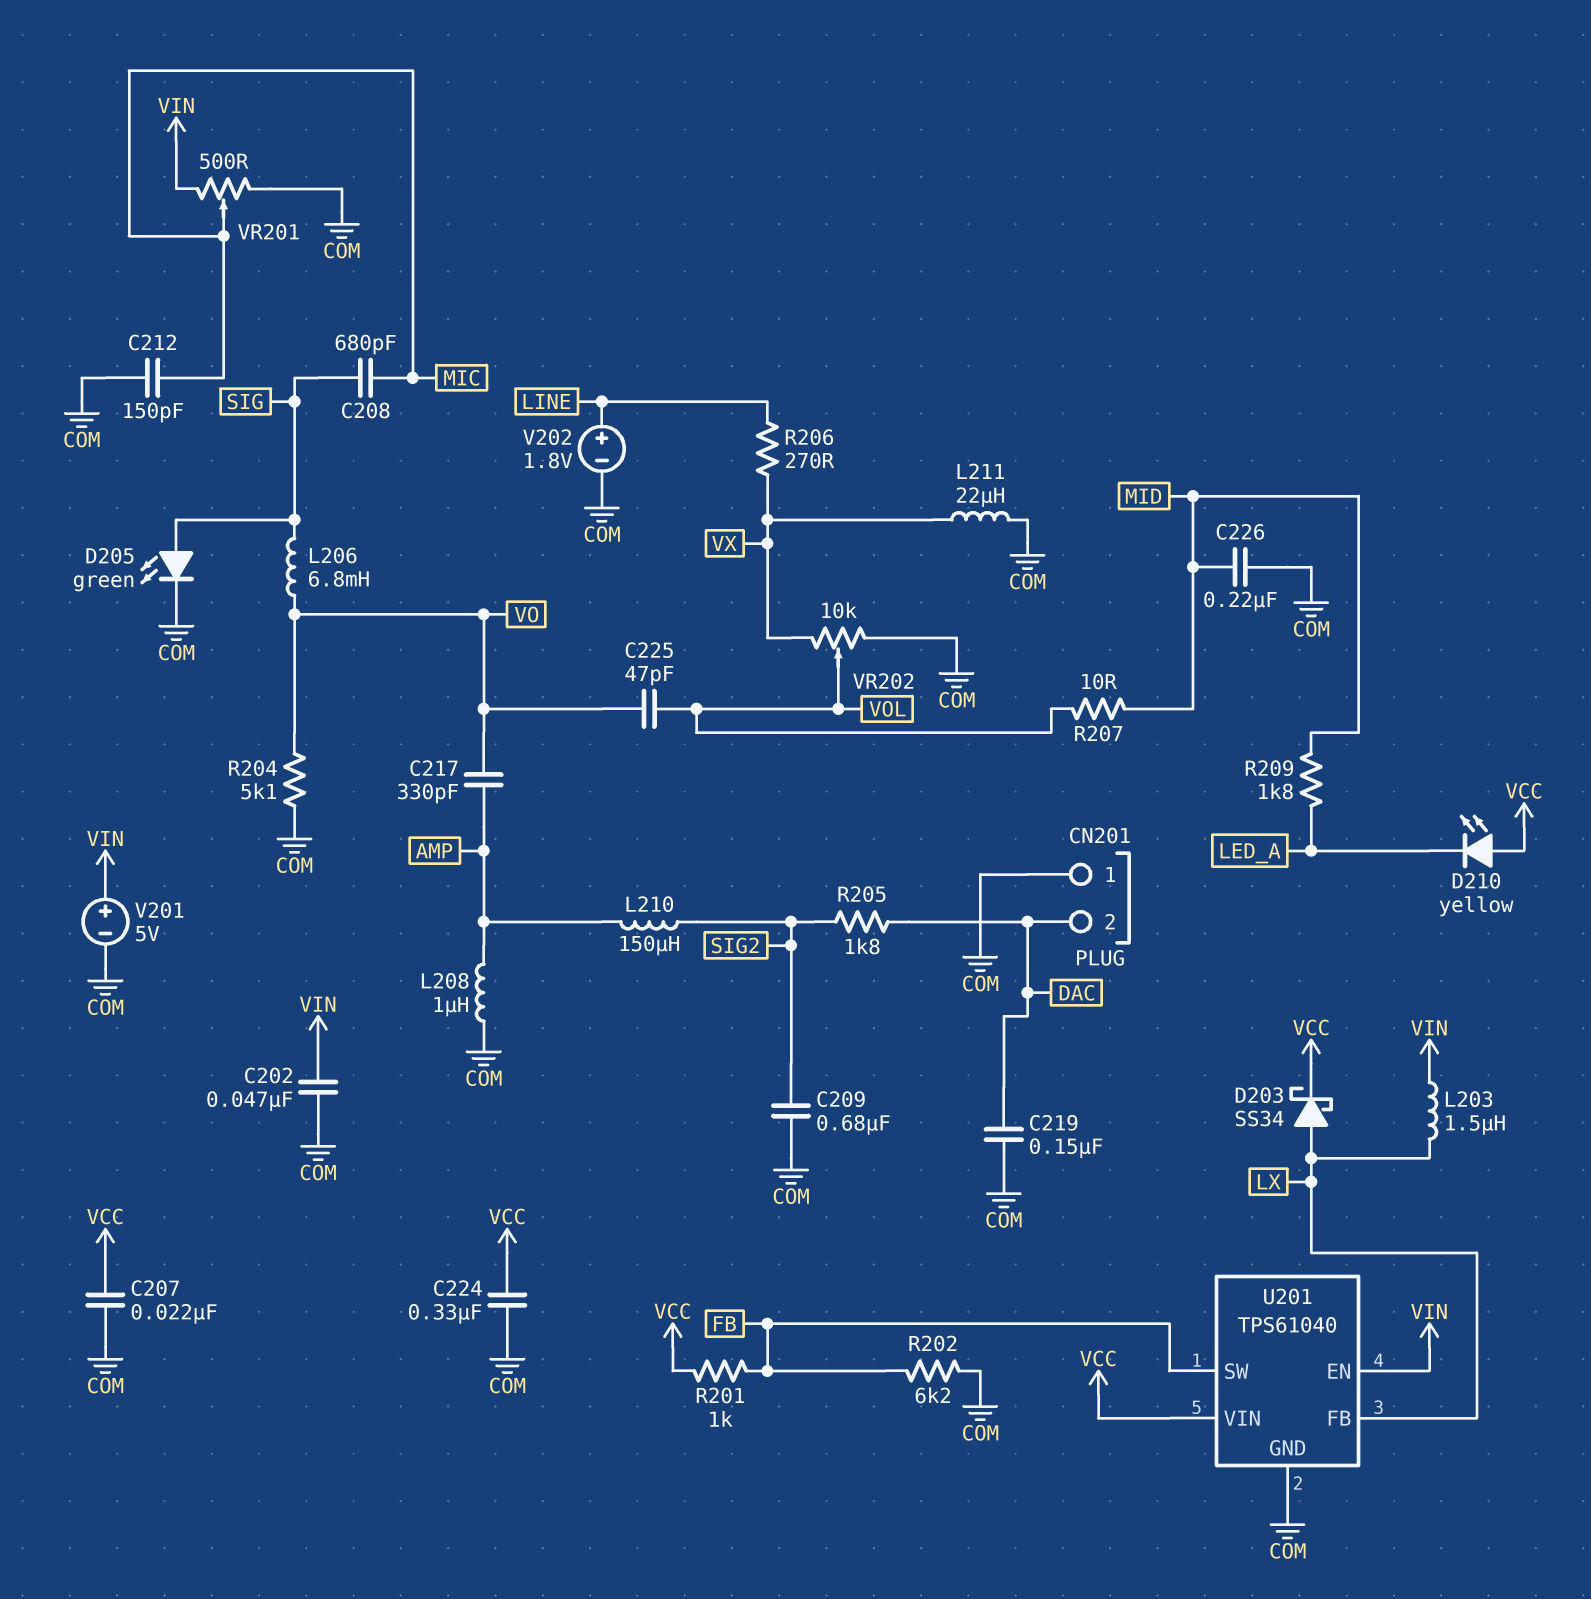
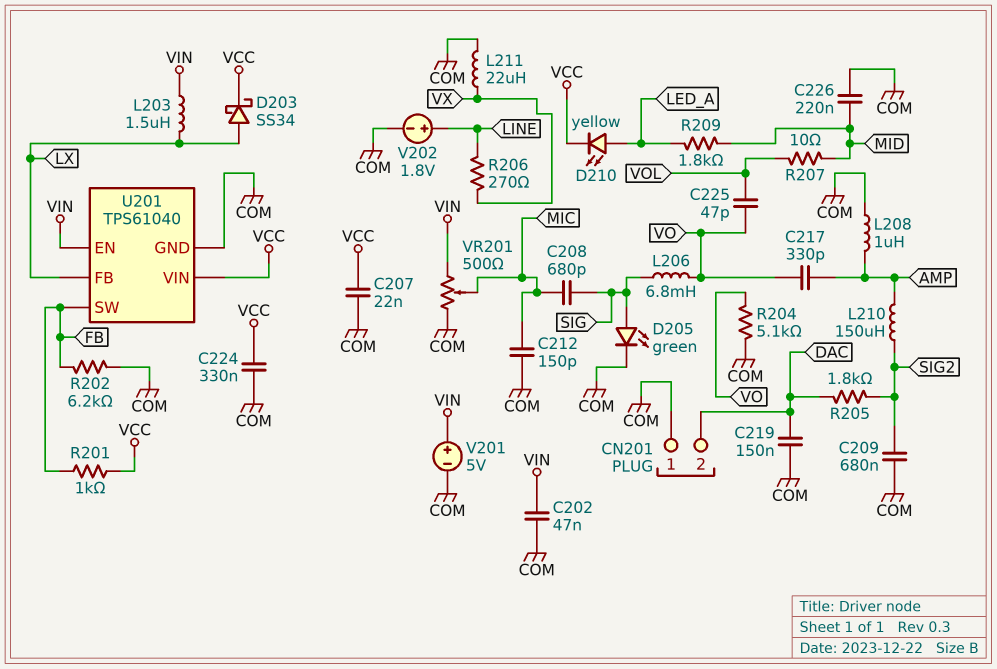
D210: LED yellow (A VCC, K LED_A) -> LED yellow (A LED_A, K VCC)
VR202: 10k (COM, VX, wiper VOL) -> none

